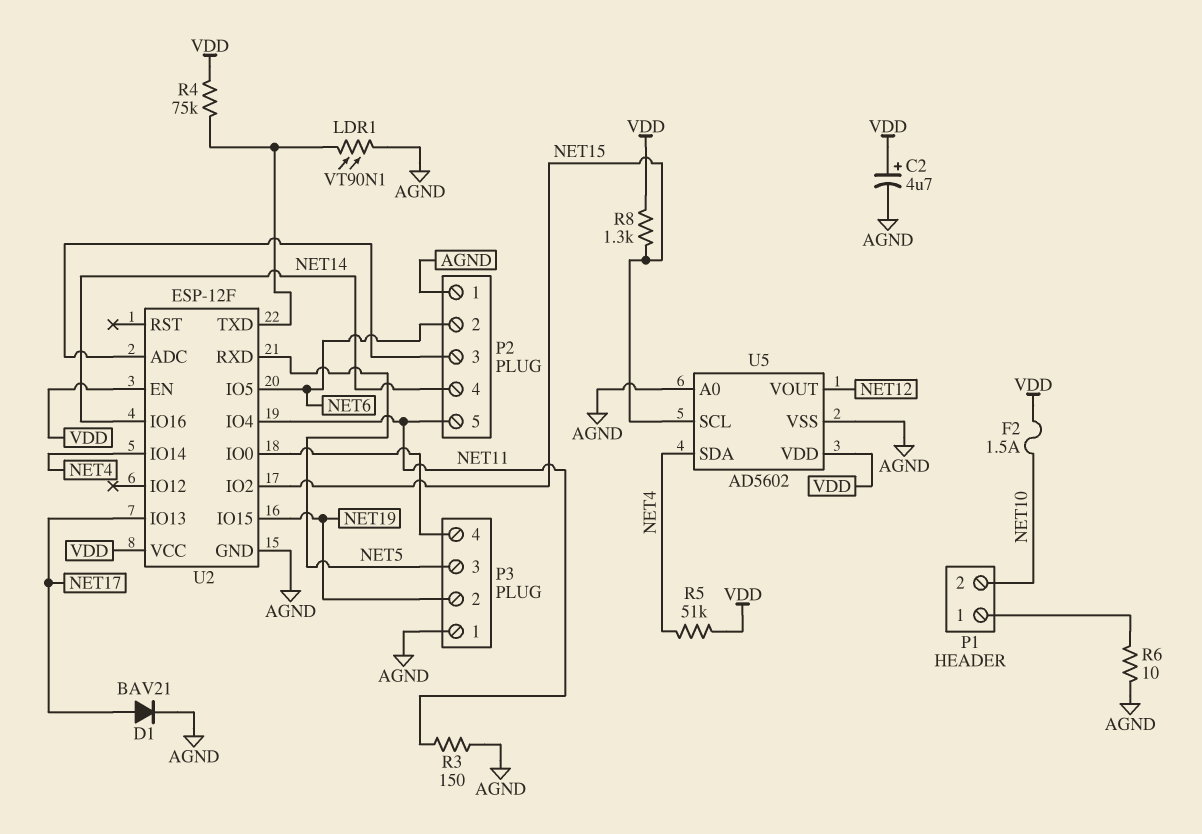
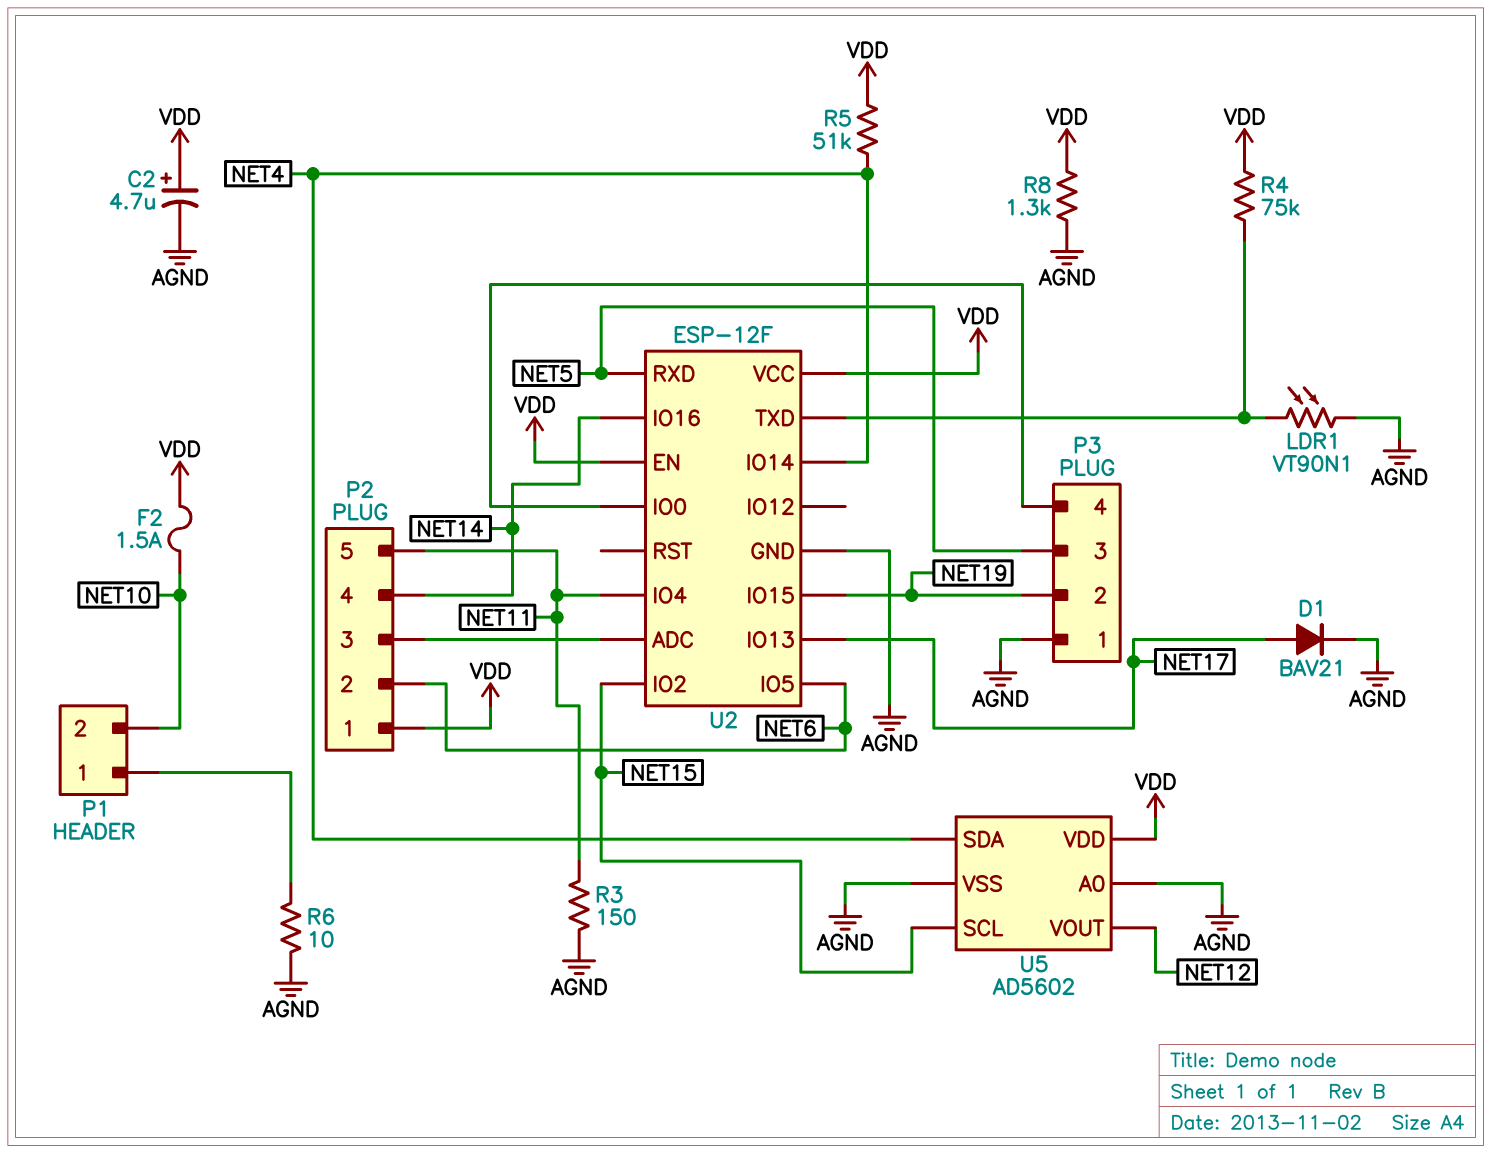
P2 pin 1: AGND -> VDD
R8: 1.3k (NET15, VDD) -> 1.3k (AGND, VDD)

